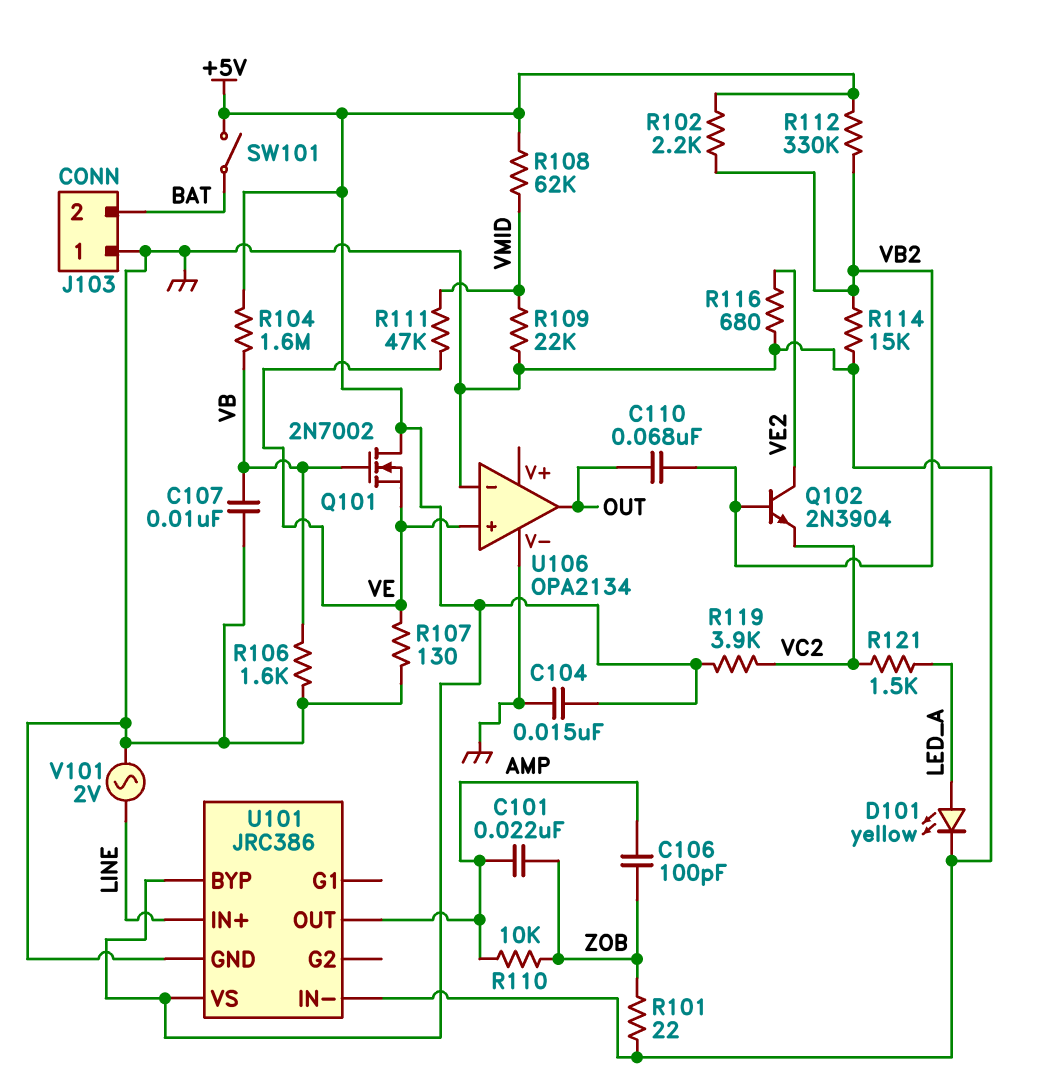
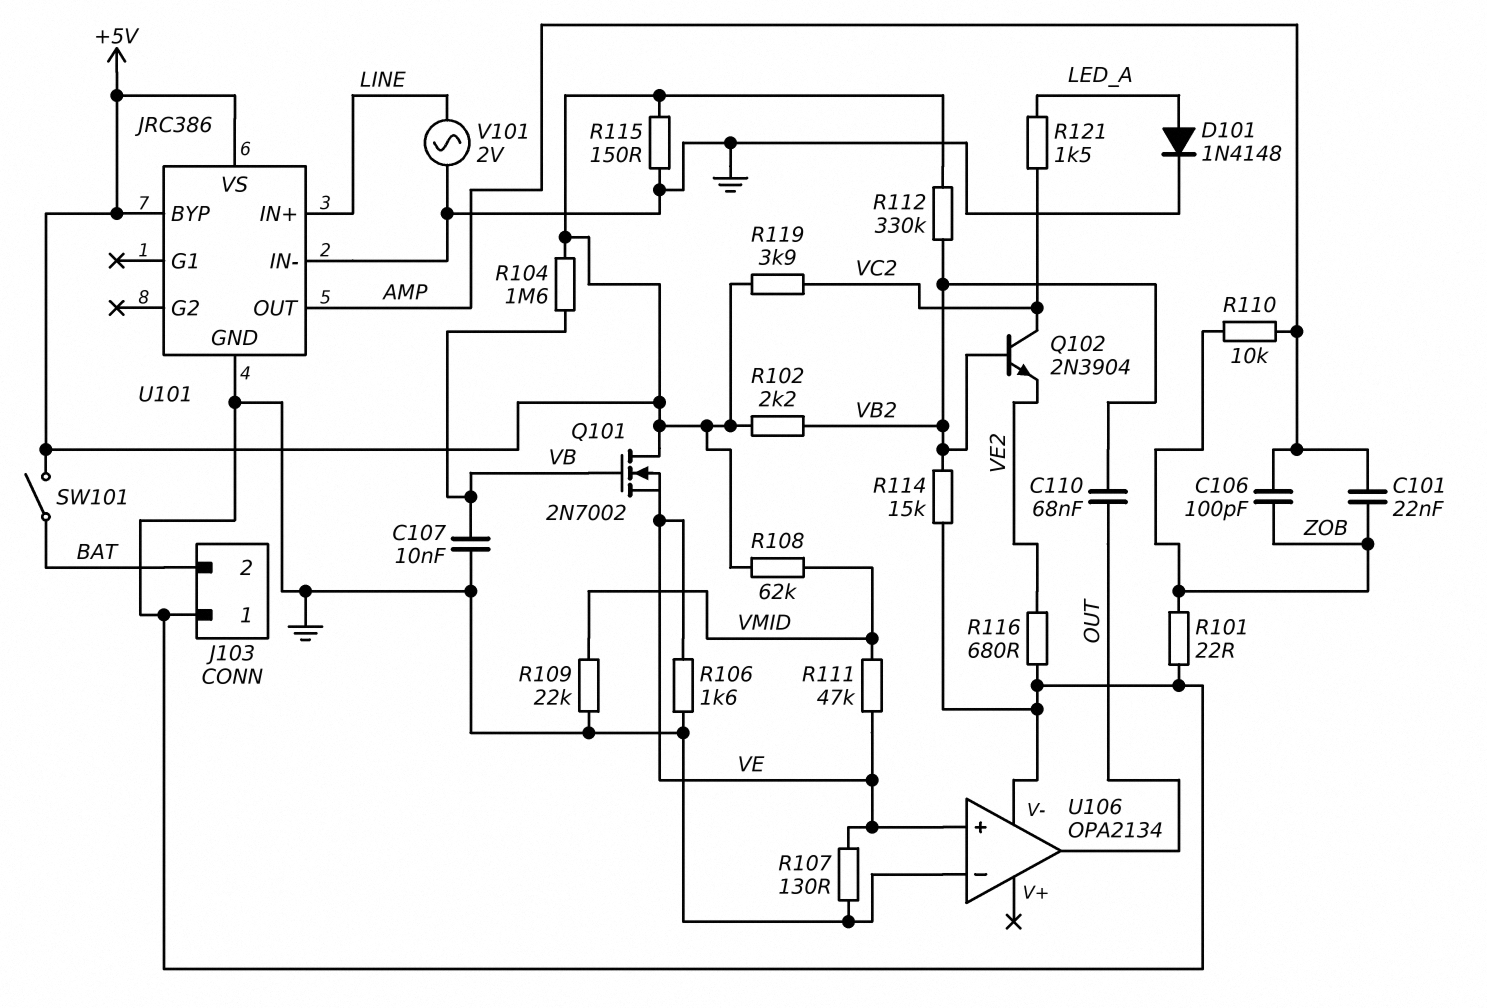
C104: 15nF (+5V, GND) -> none
D101: LED yellow (A LED_A, K GND) -> diode 1N4148 (A LED_A, K GND)
Q102: NPN 2N3904 (B VB2, C VE2, E VC2) -> NPN 2N3904 (B VB2, C VC2, E VE2)
R106: 1.6k (GND, VB) -> 1.6k (GND, VE)
R115: none -> 150 (+5V, GND)

